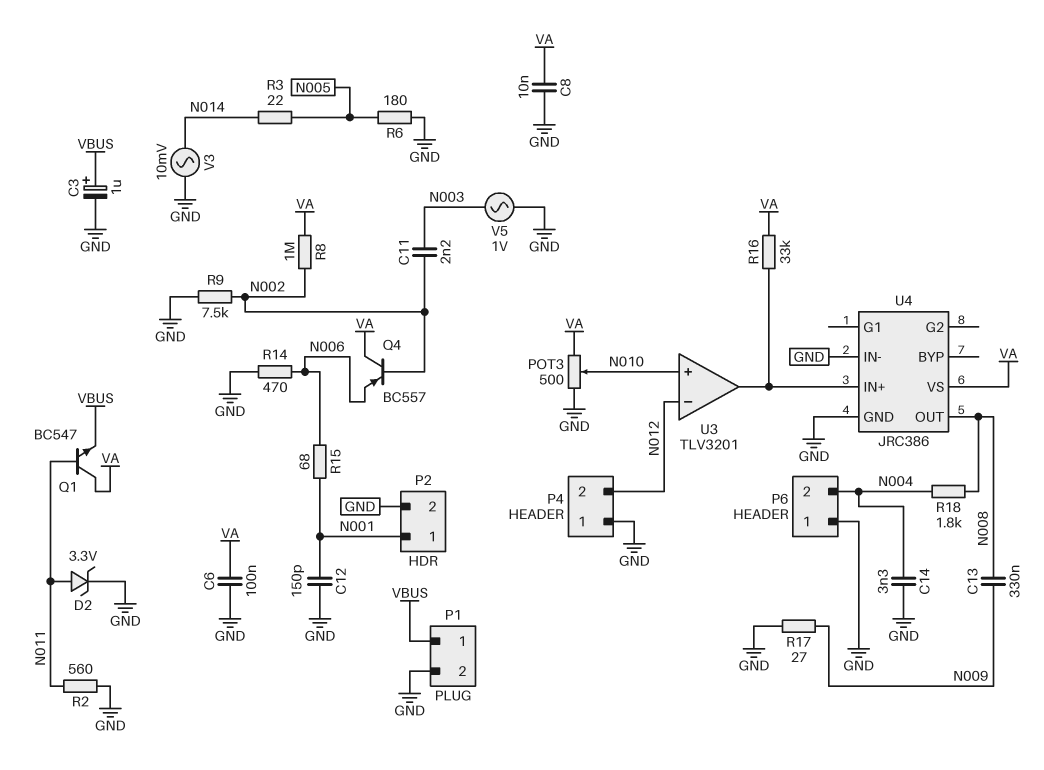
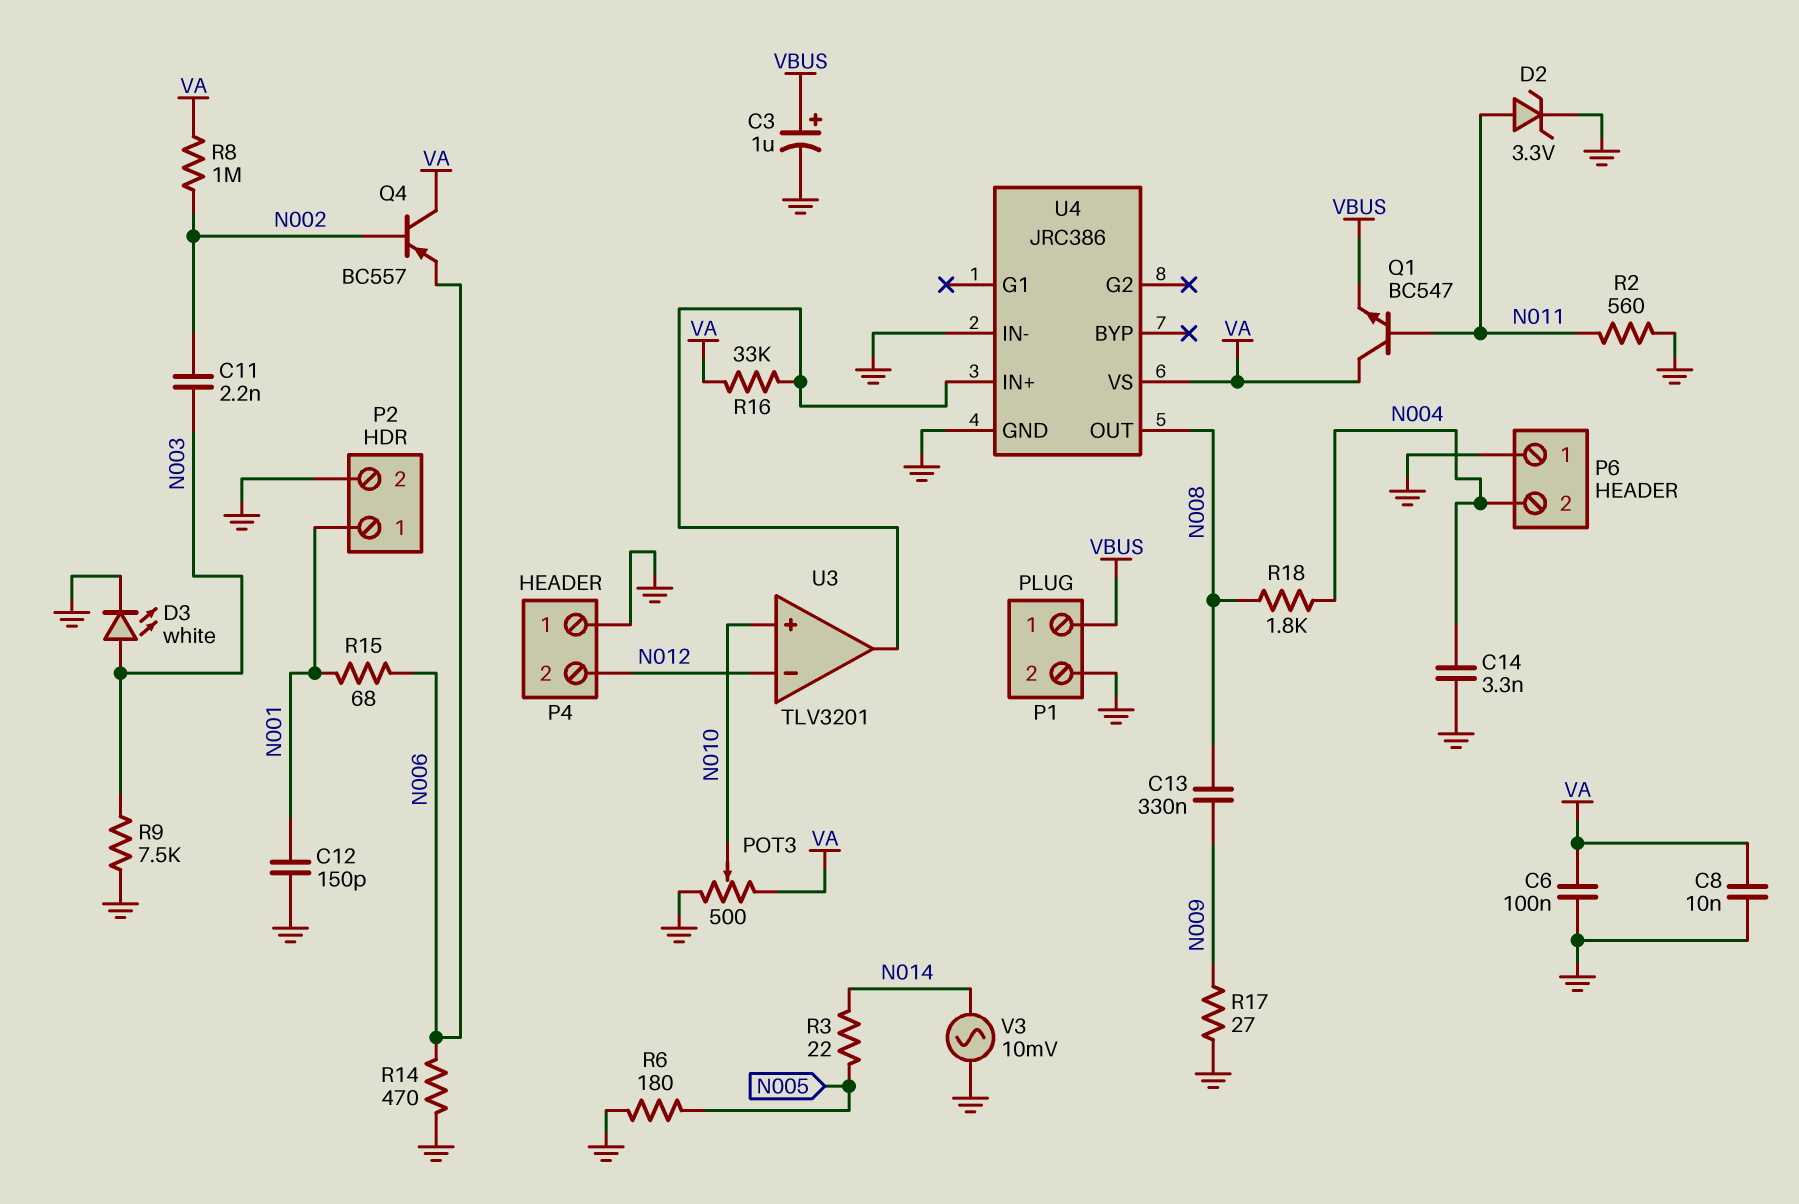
D3: none -> LED white (A N003, K GND)
R9: 7.5k (GND, N002) -> 7.5k (GND, N003)
V5: AC 1V (GND, N003) -> none

